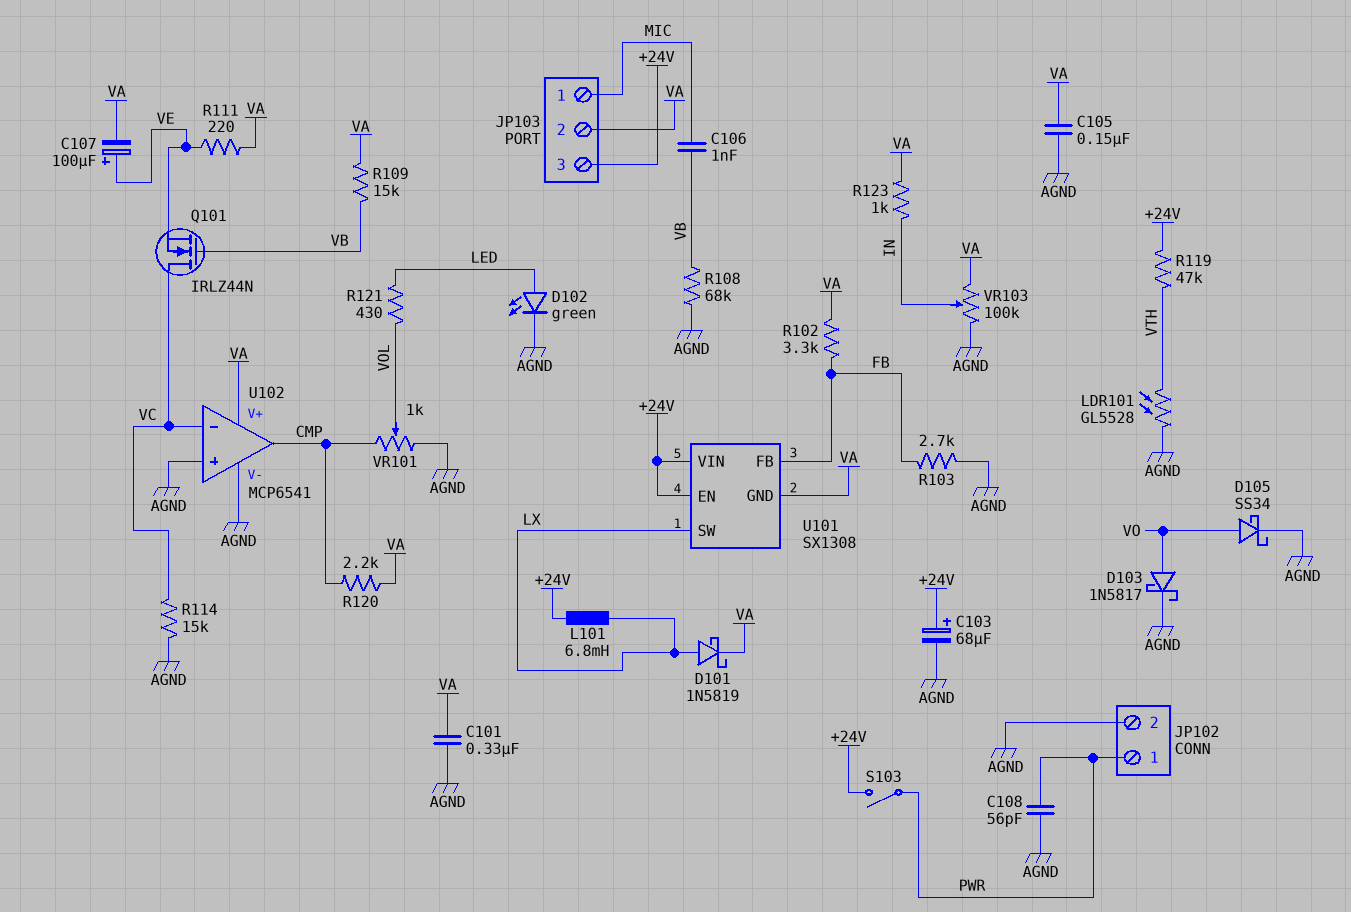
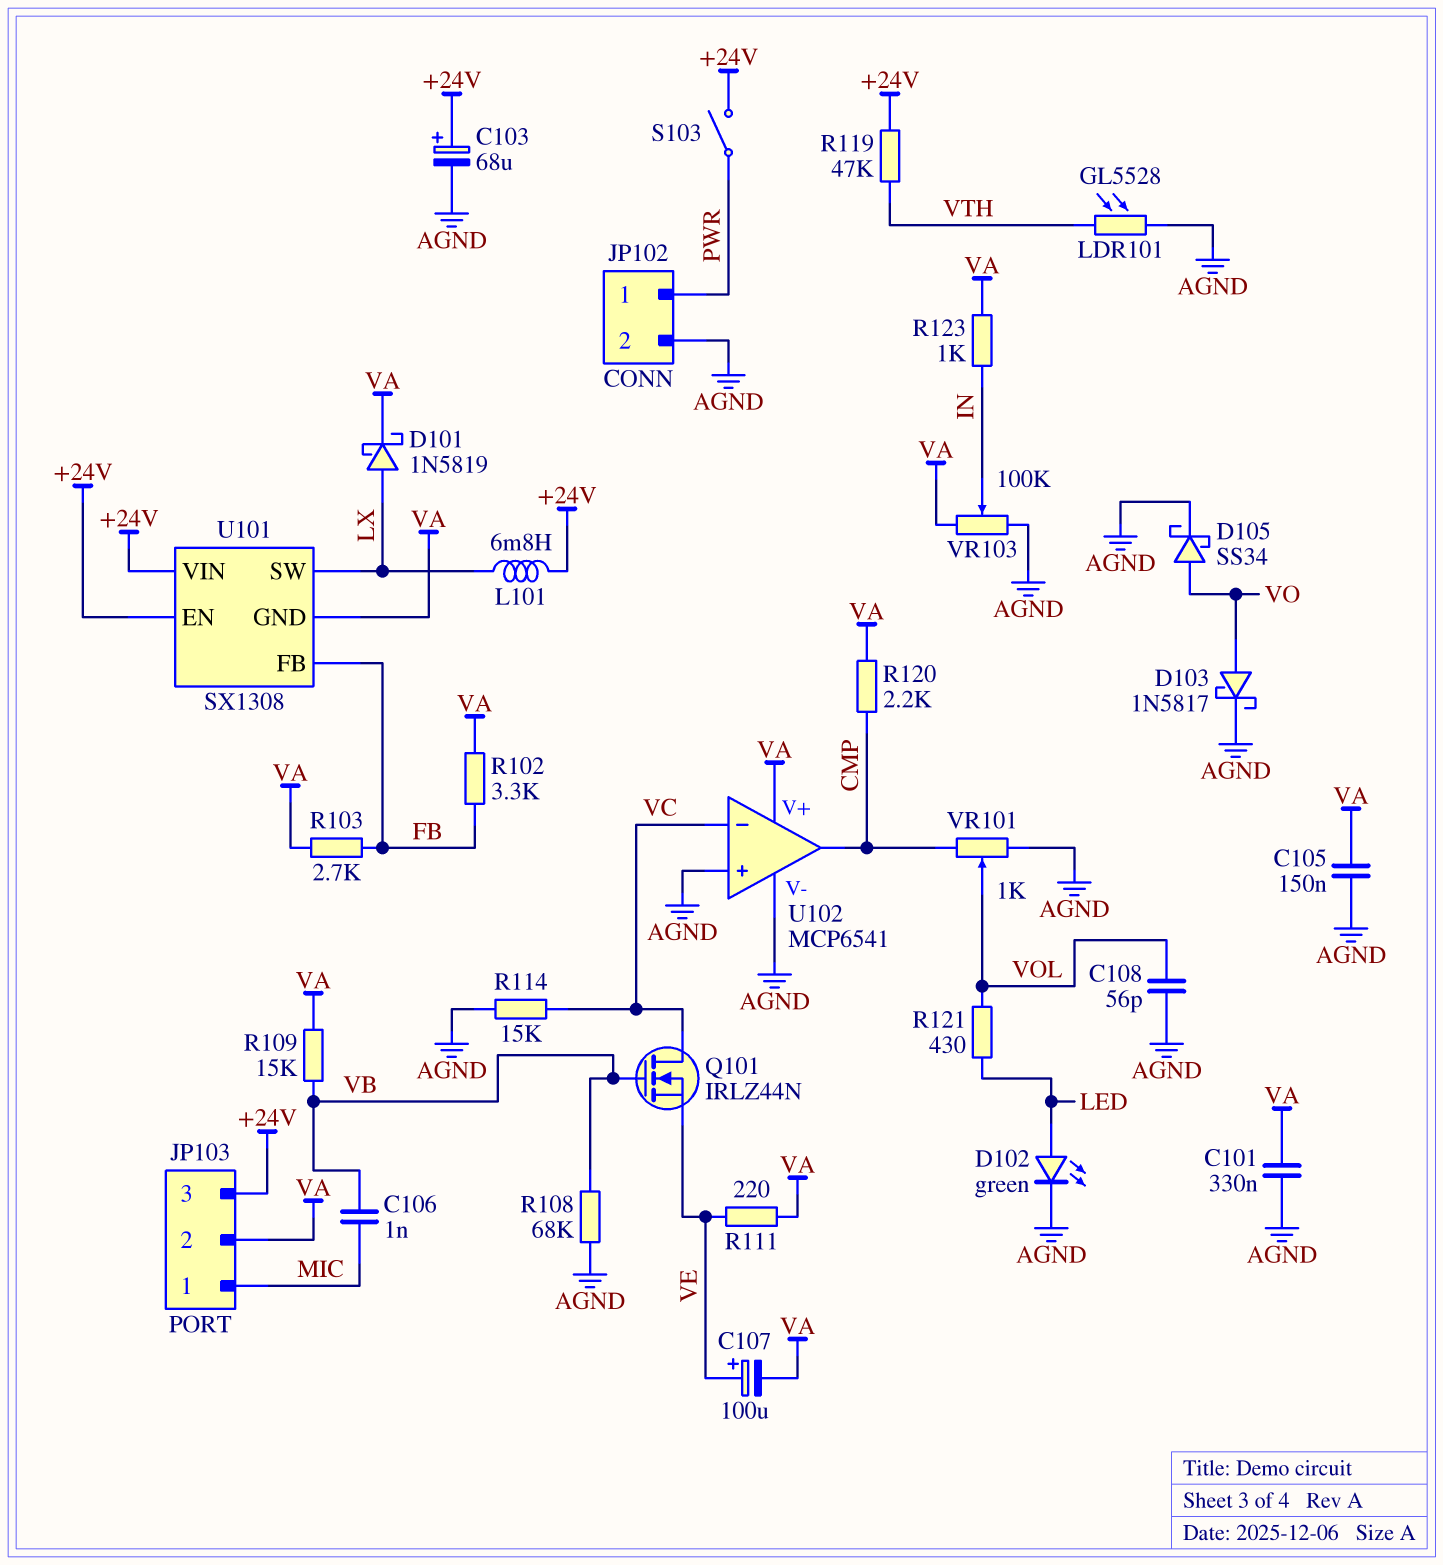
C108: 56pF (AGND, PWR) -> 56pF (AGND, VOL)
R103: 2.7k (AGND, FB) -> 2.7k (FB, VA)

